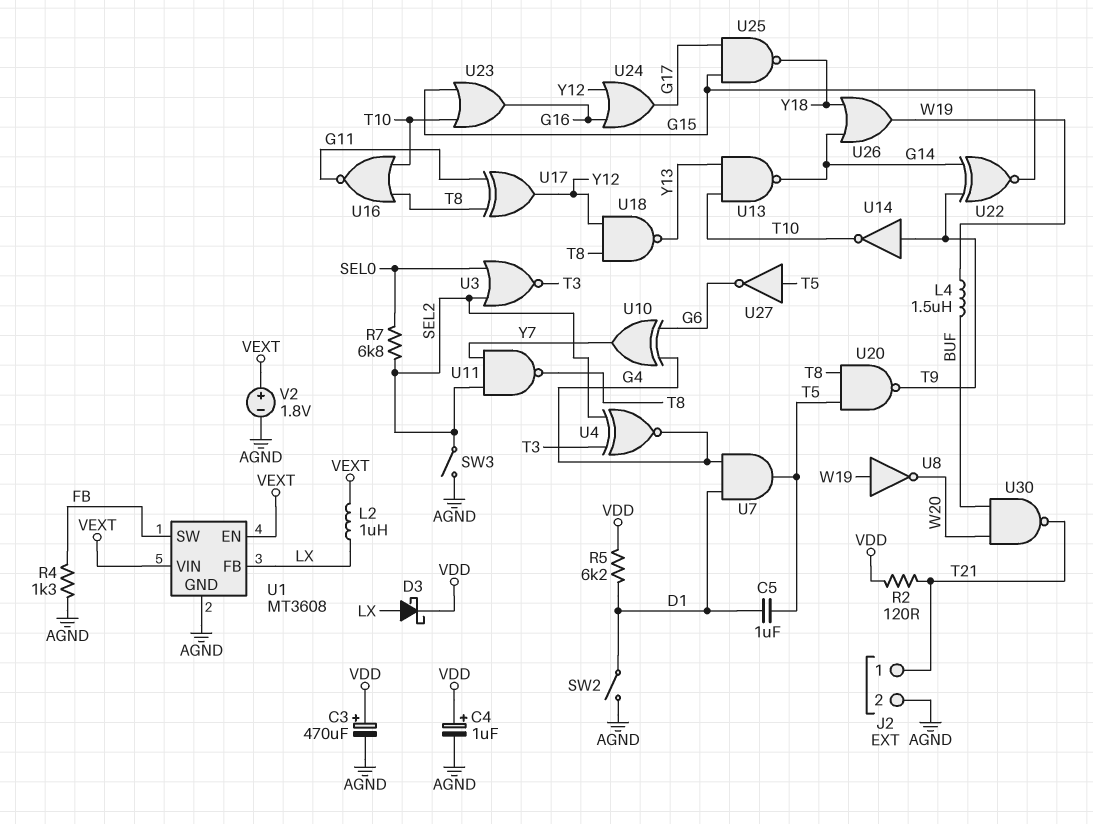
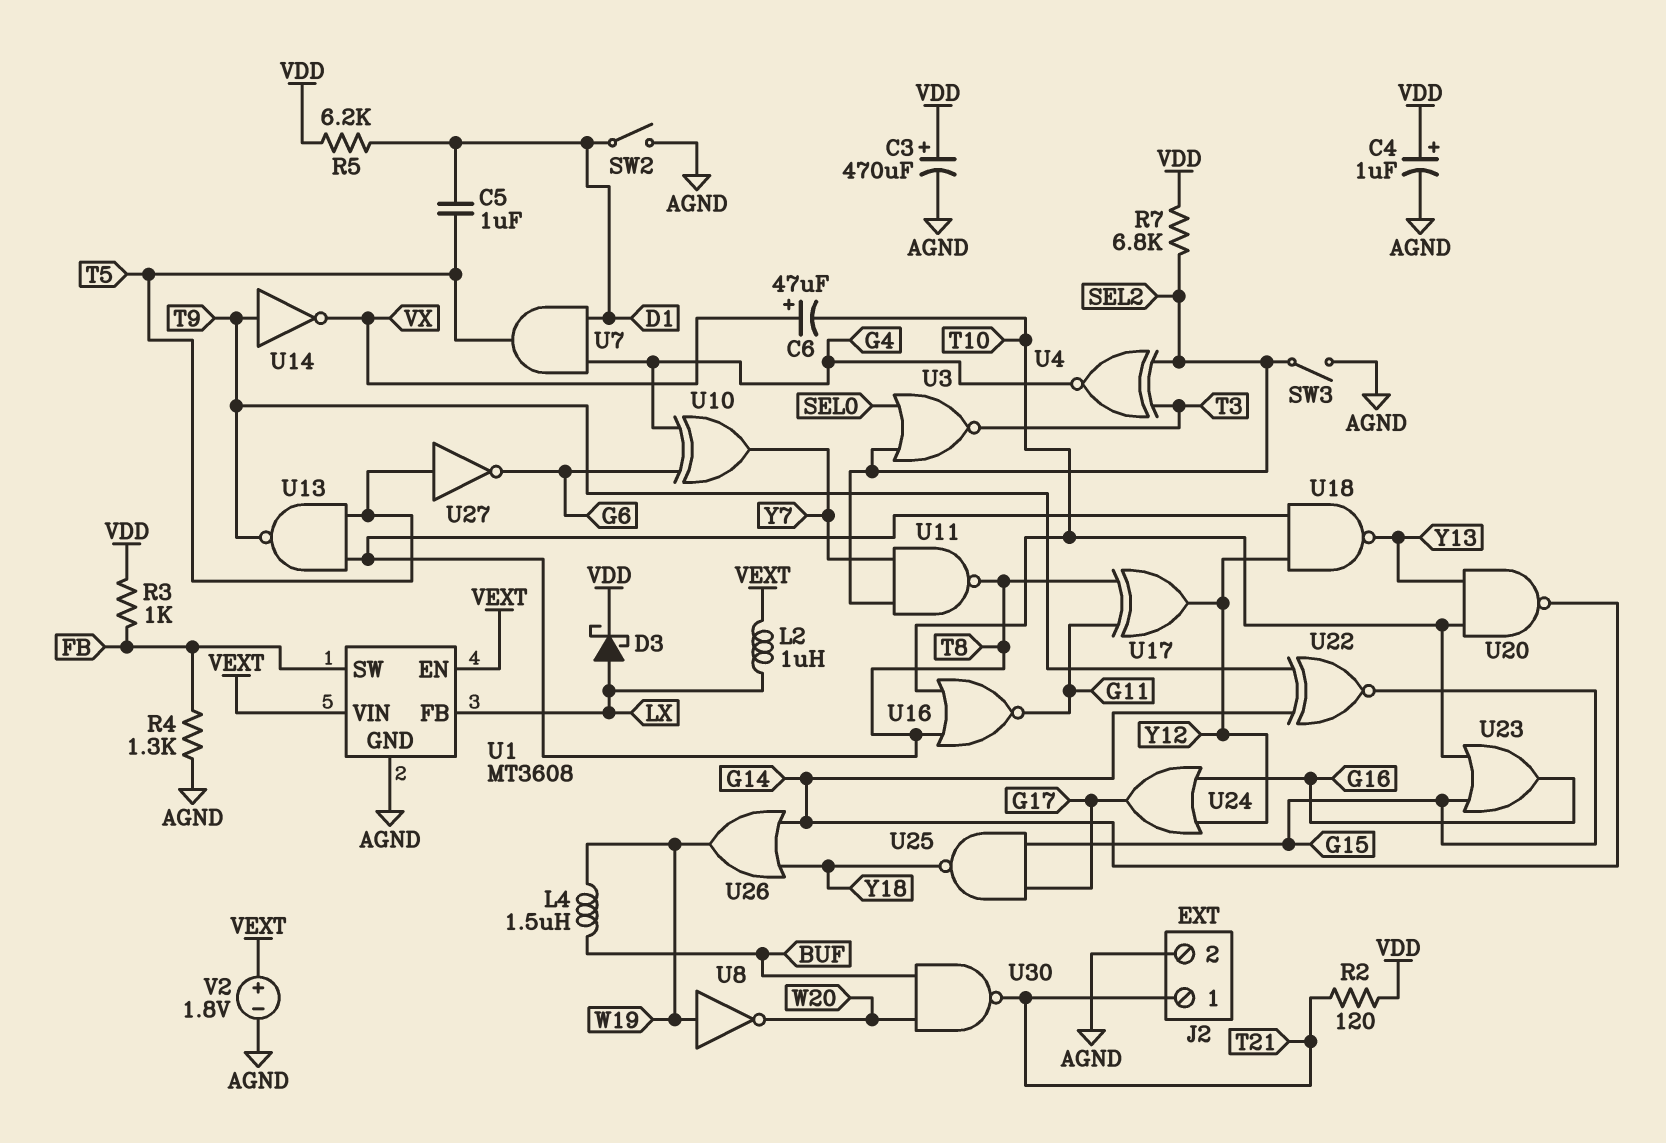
C6: none -> 47uF (plus VX, minus T10)
R3: none -> 1k (FB, VDD)
R7: 6.8k (SEL0, SEL2) -> 6.8k (SEL2, VDD)
U13: NAND (in T10, in Y13, out G14) -> NAND (in T5, in T8, out T9)
U14: NOT (in T9, out T10) -> NOT (in T9, out VX)
U20: NAND (in T5, in T8, out T9) -> NAND (in T10, in Y13, out G14)

